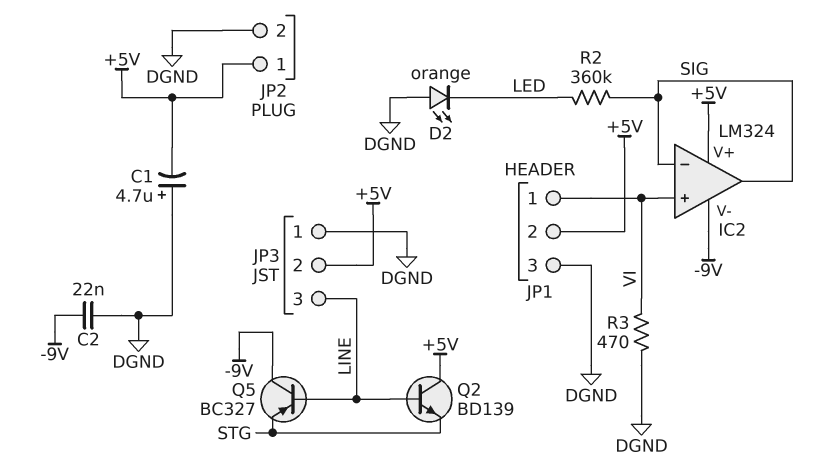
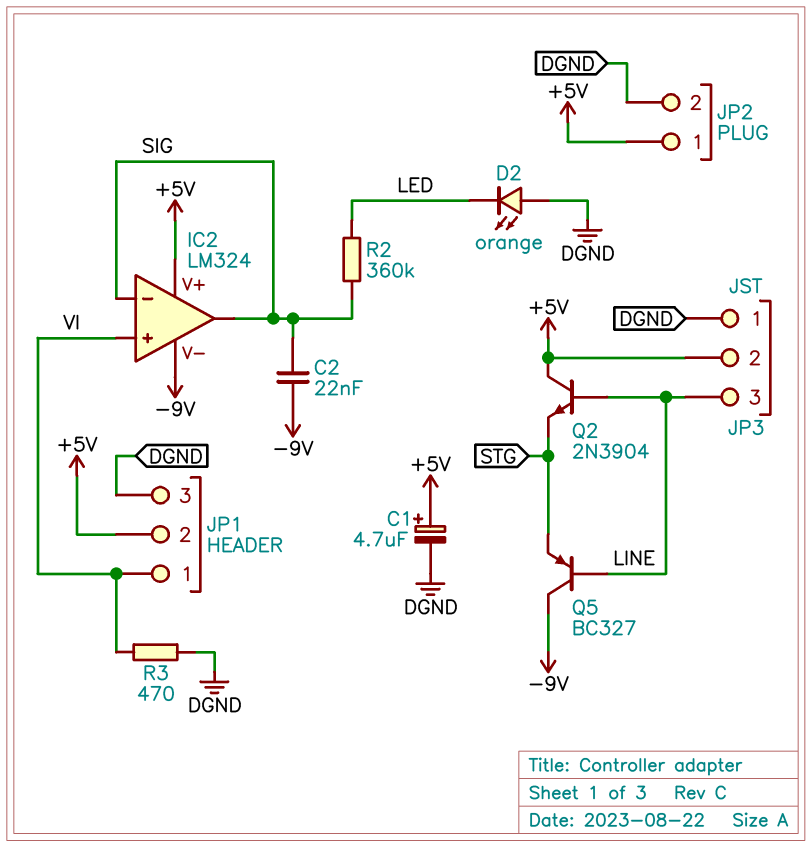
C1: 4.7uF (plus DGND, minus +5V) -> 4.7uF (plus +5V, minus DGND)
C2: 22nF (-9V, DGND) -> 22nF (-9V, SIG)
Q2: NPN BD139 (B LINE, C +5V, E STG) -> NPN 2N3904 (B LINE, C +5V, E STG)

